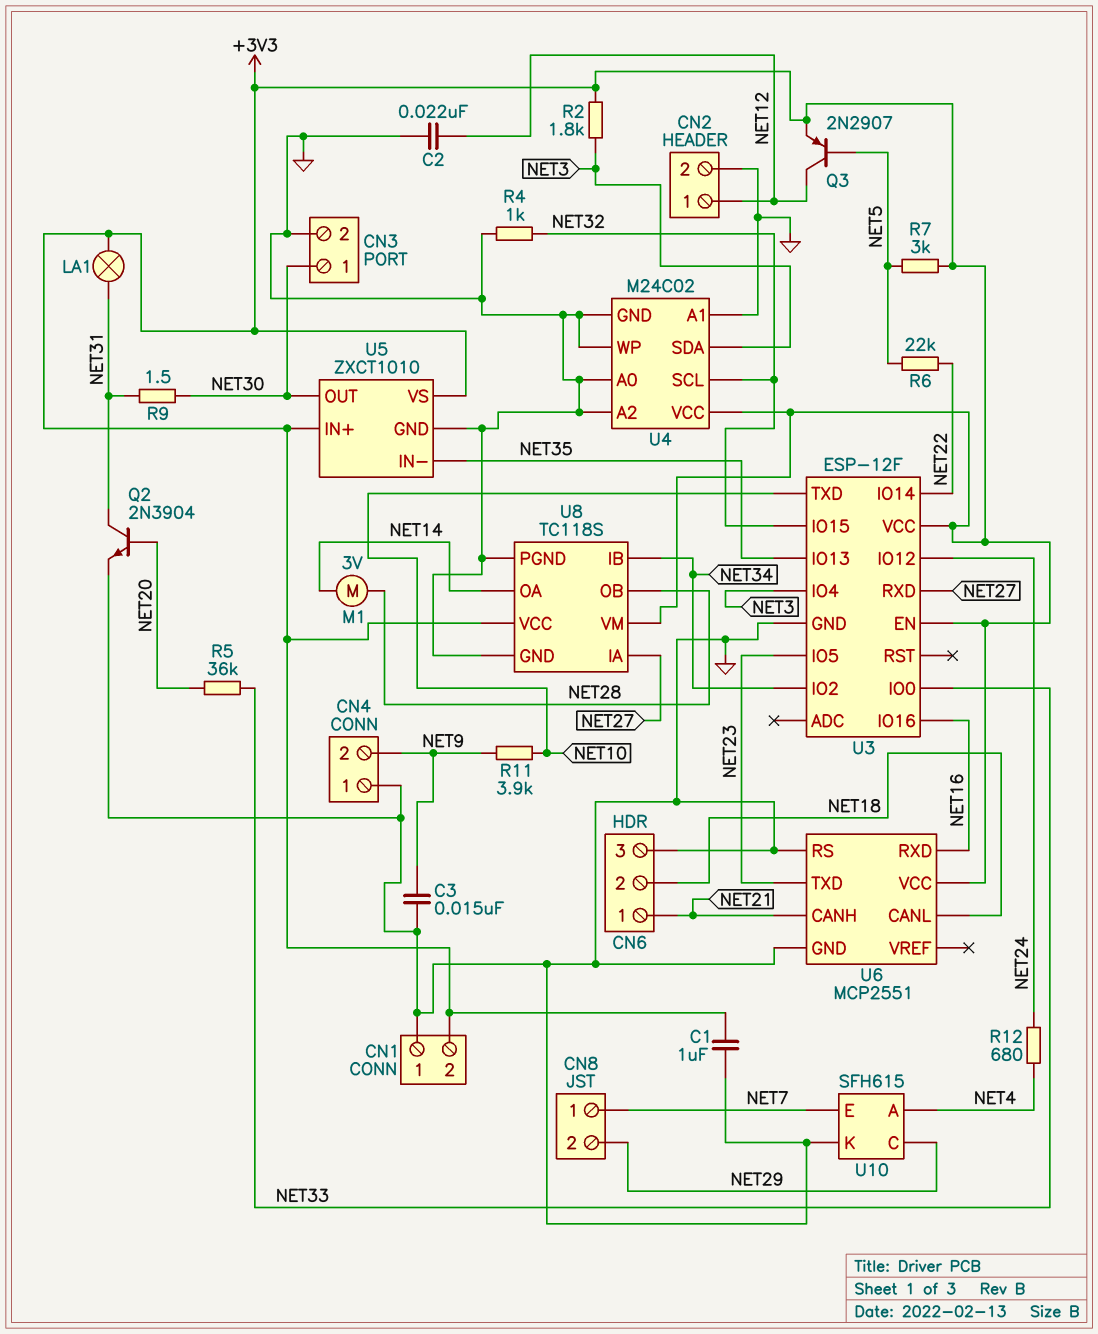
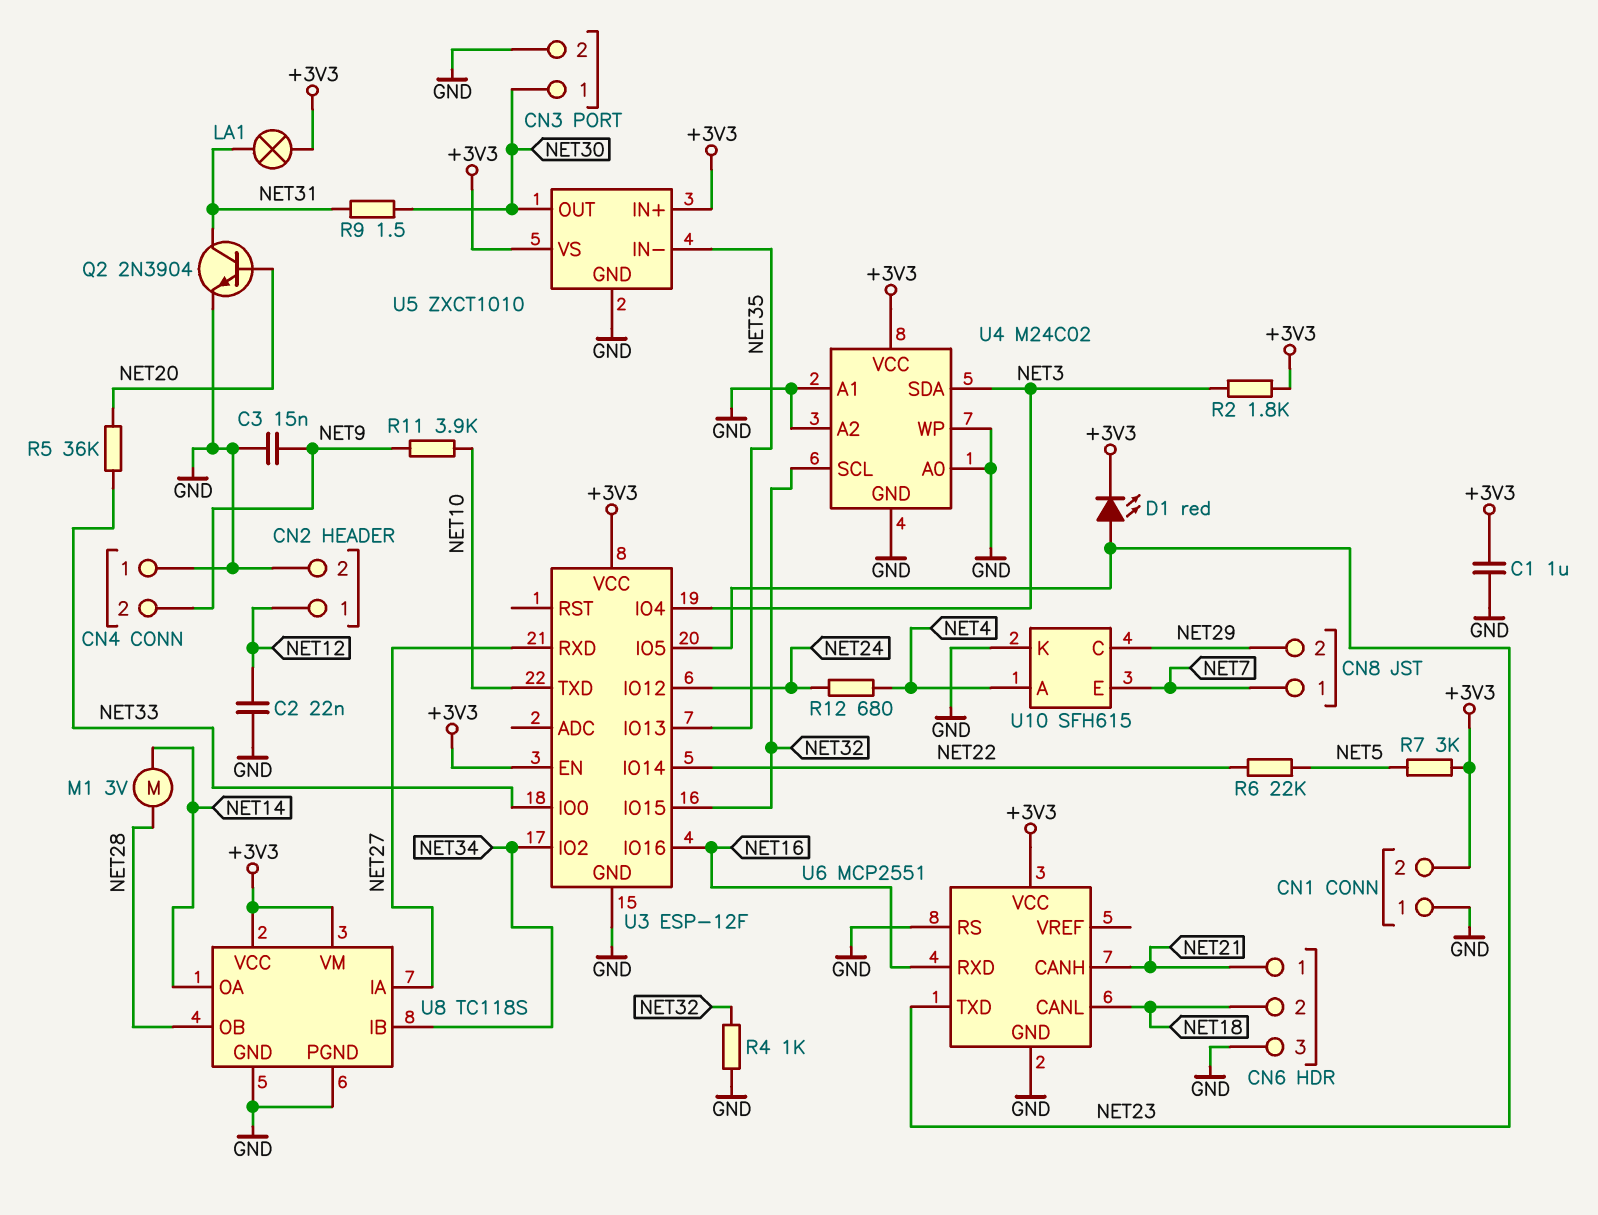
D1: none -> LED red (A NET23, K +3V3)
Q3: PNP 2N2907 (B NET5, C NET12, E +3V3) -> none

